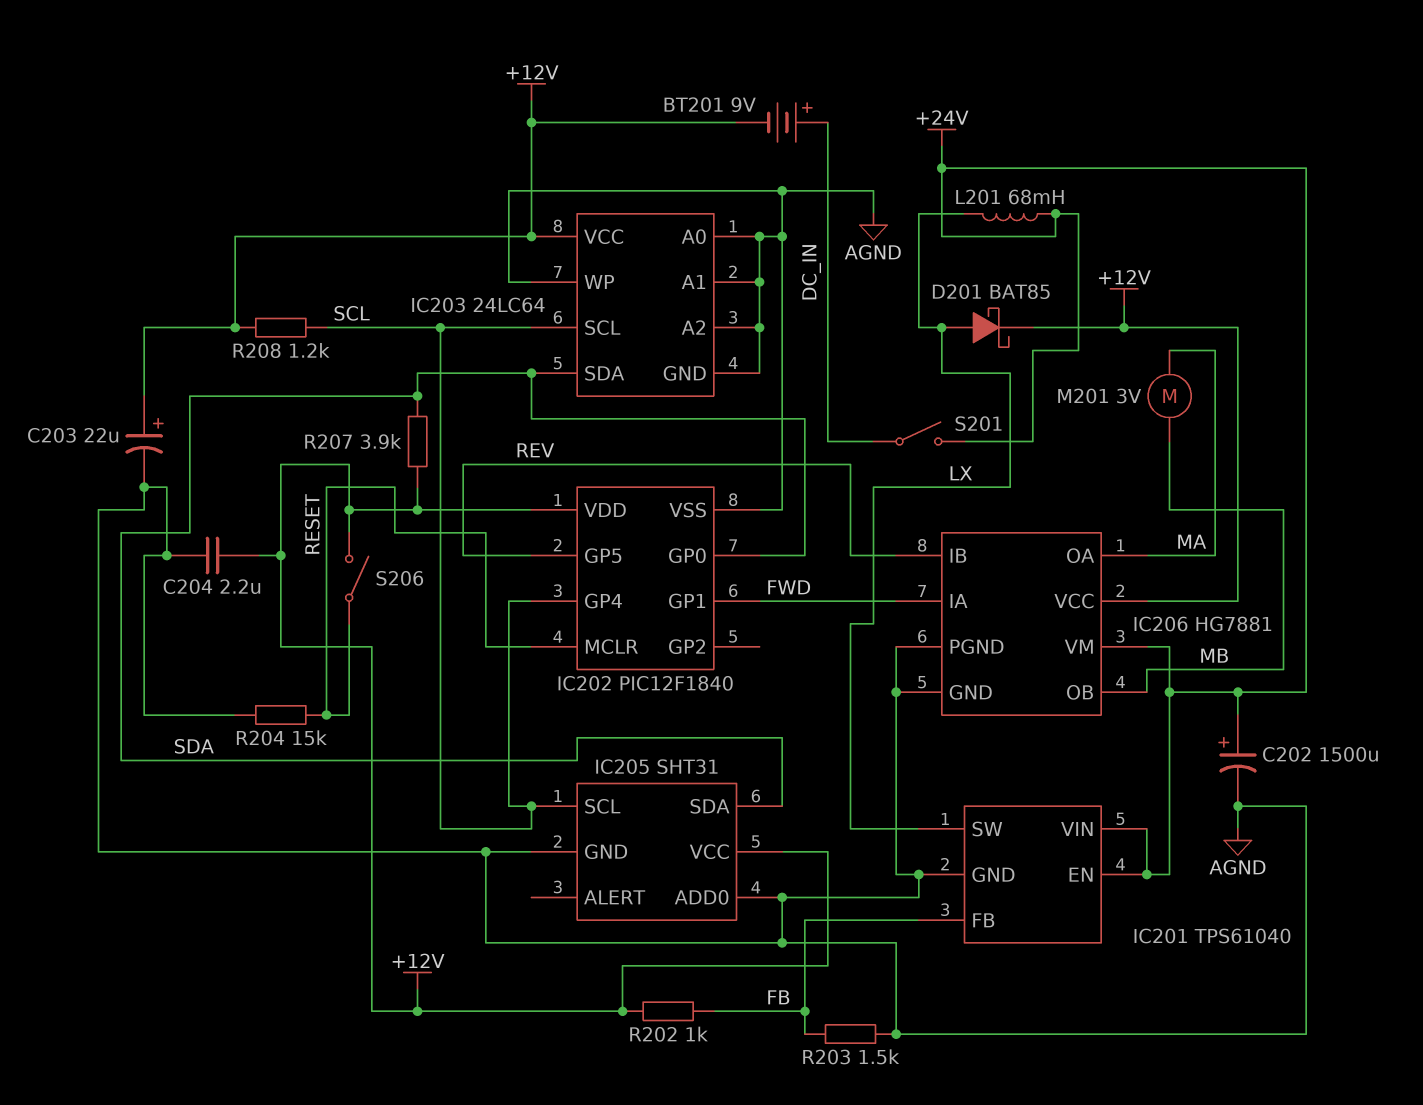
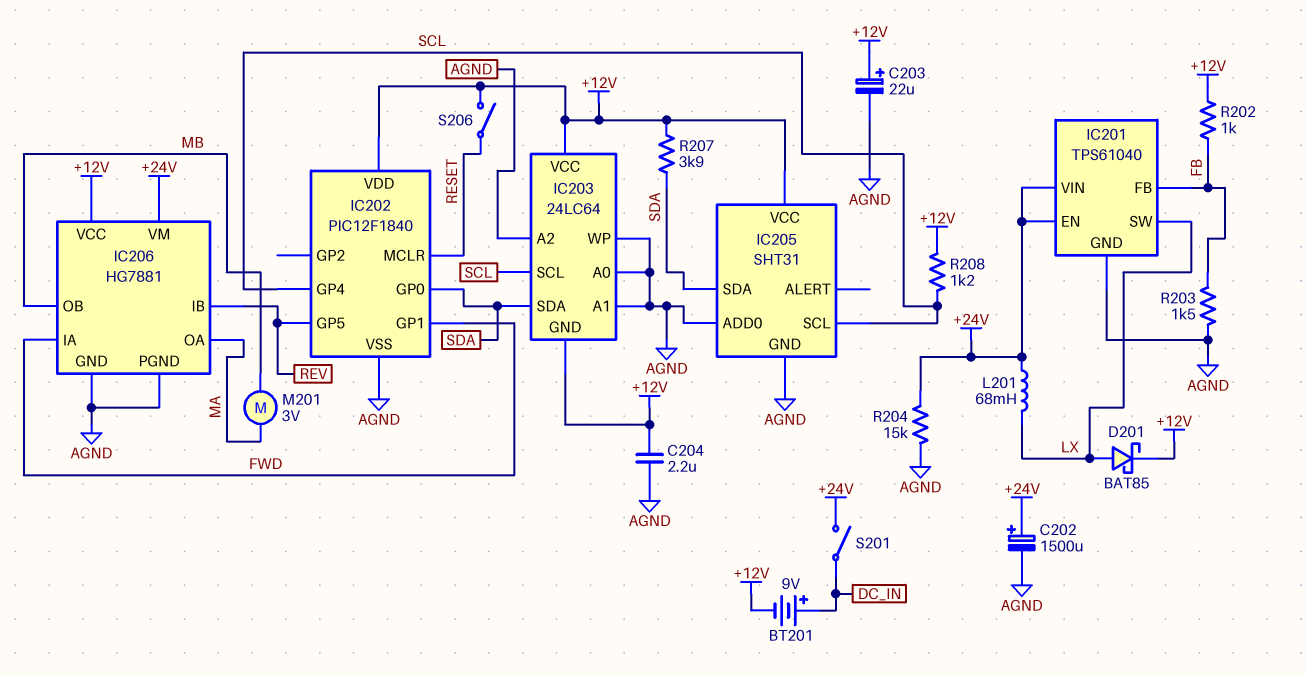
IC203 pin GND: AGND -> +12V
R204: 15k (AGND, RESET) -> 15k (+24V, AGND)

